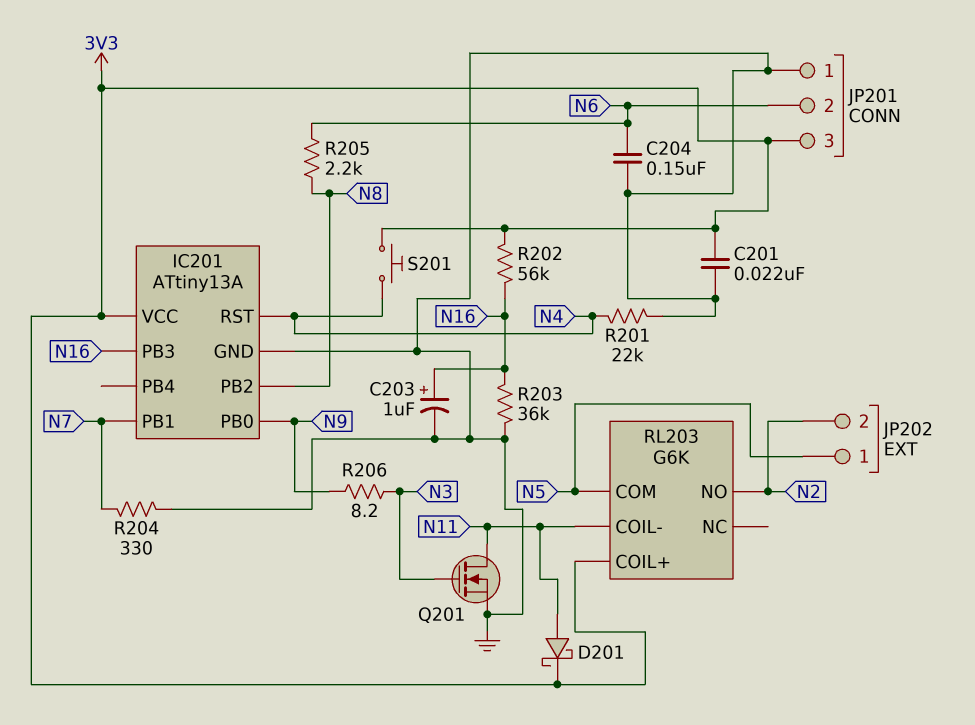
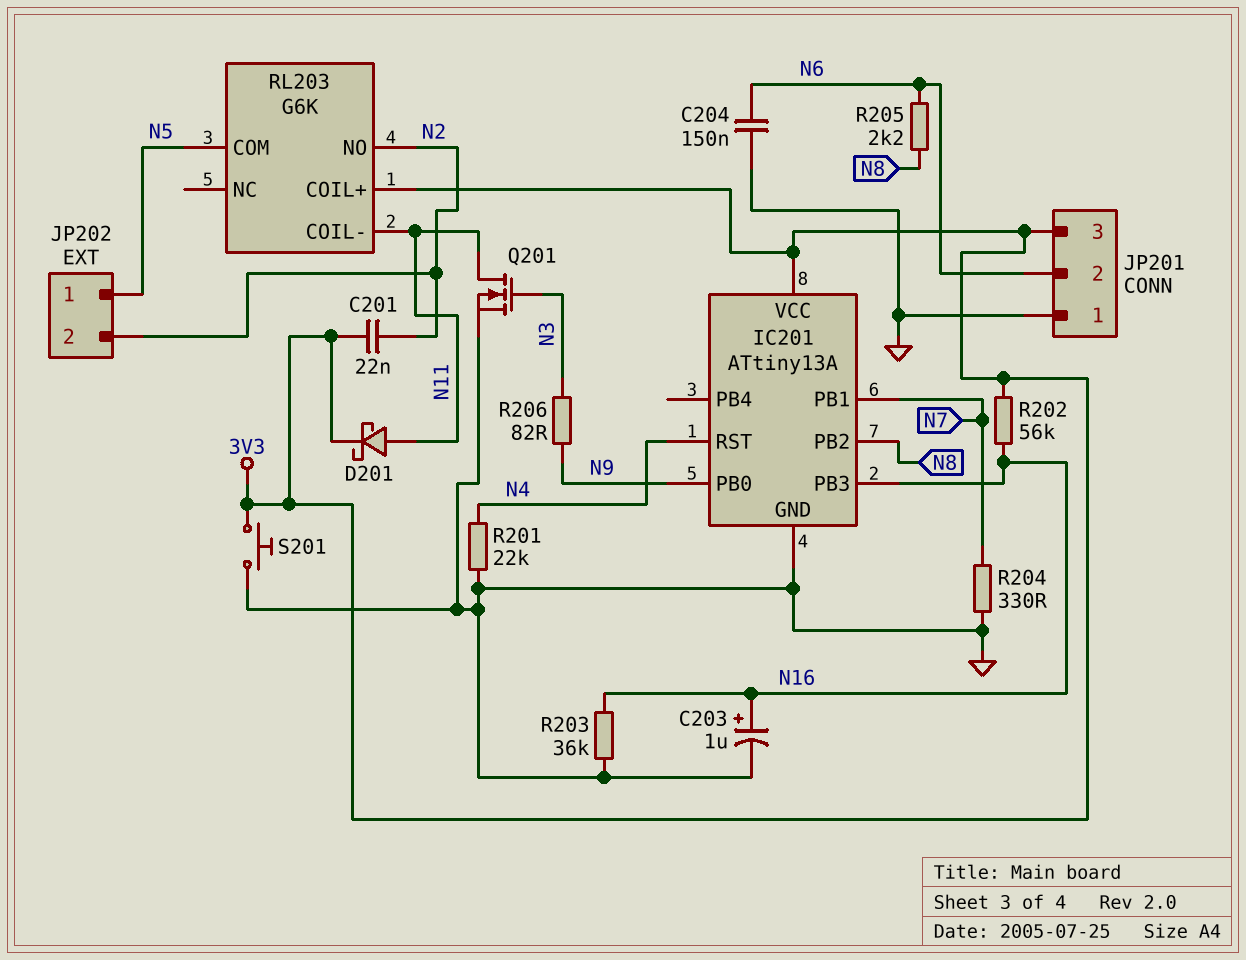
C201: 22nF (3V3, GND) -> 22nF (3V3, N2)
R206: 8.2 (N3, N9) -> 82 (N3, N9)
S201: button (3V3, N4) -> button (3V3, GND)

